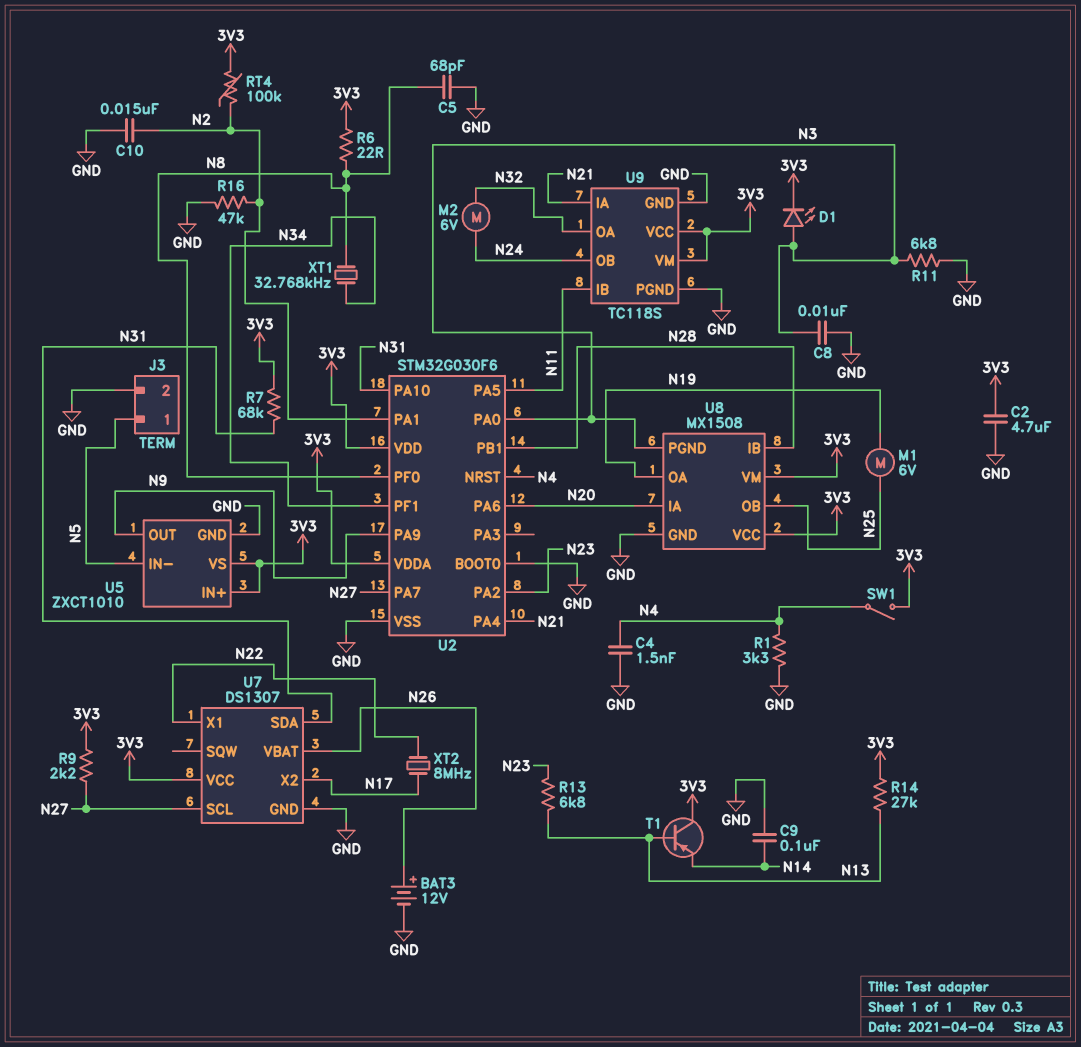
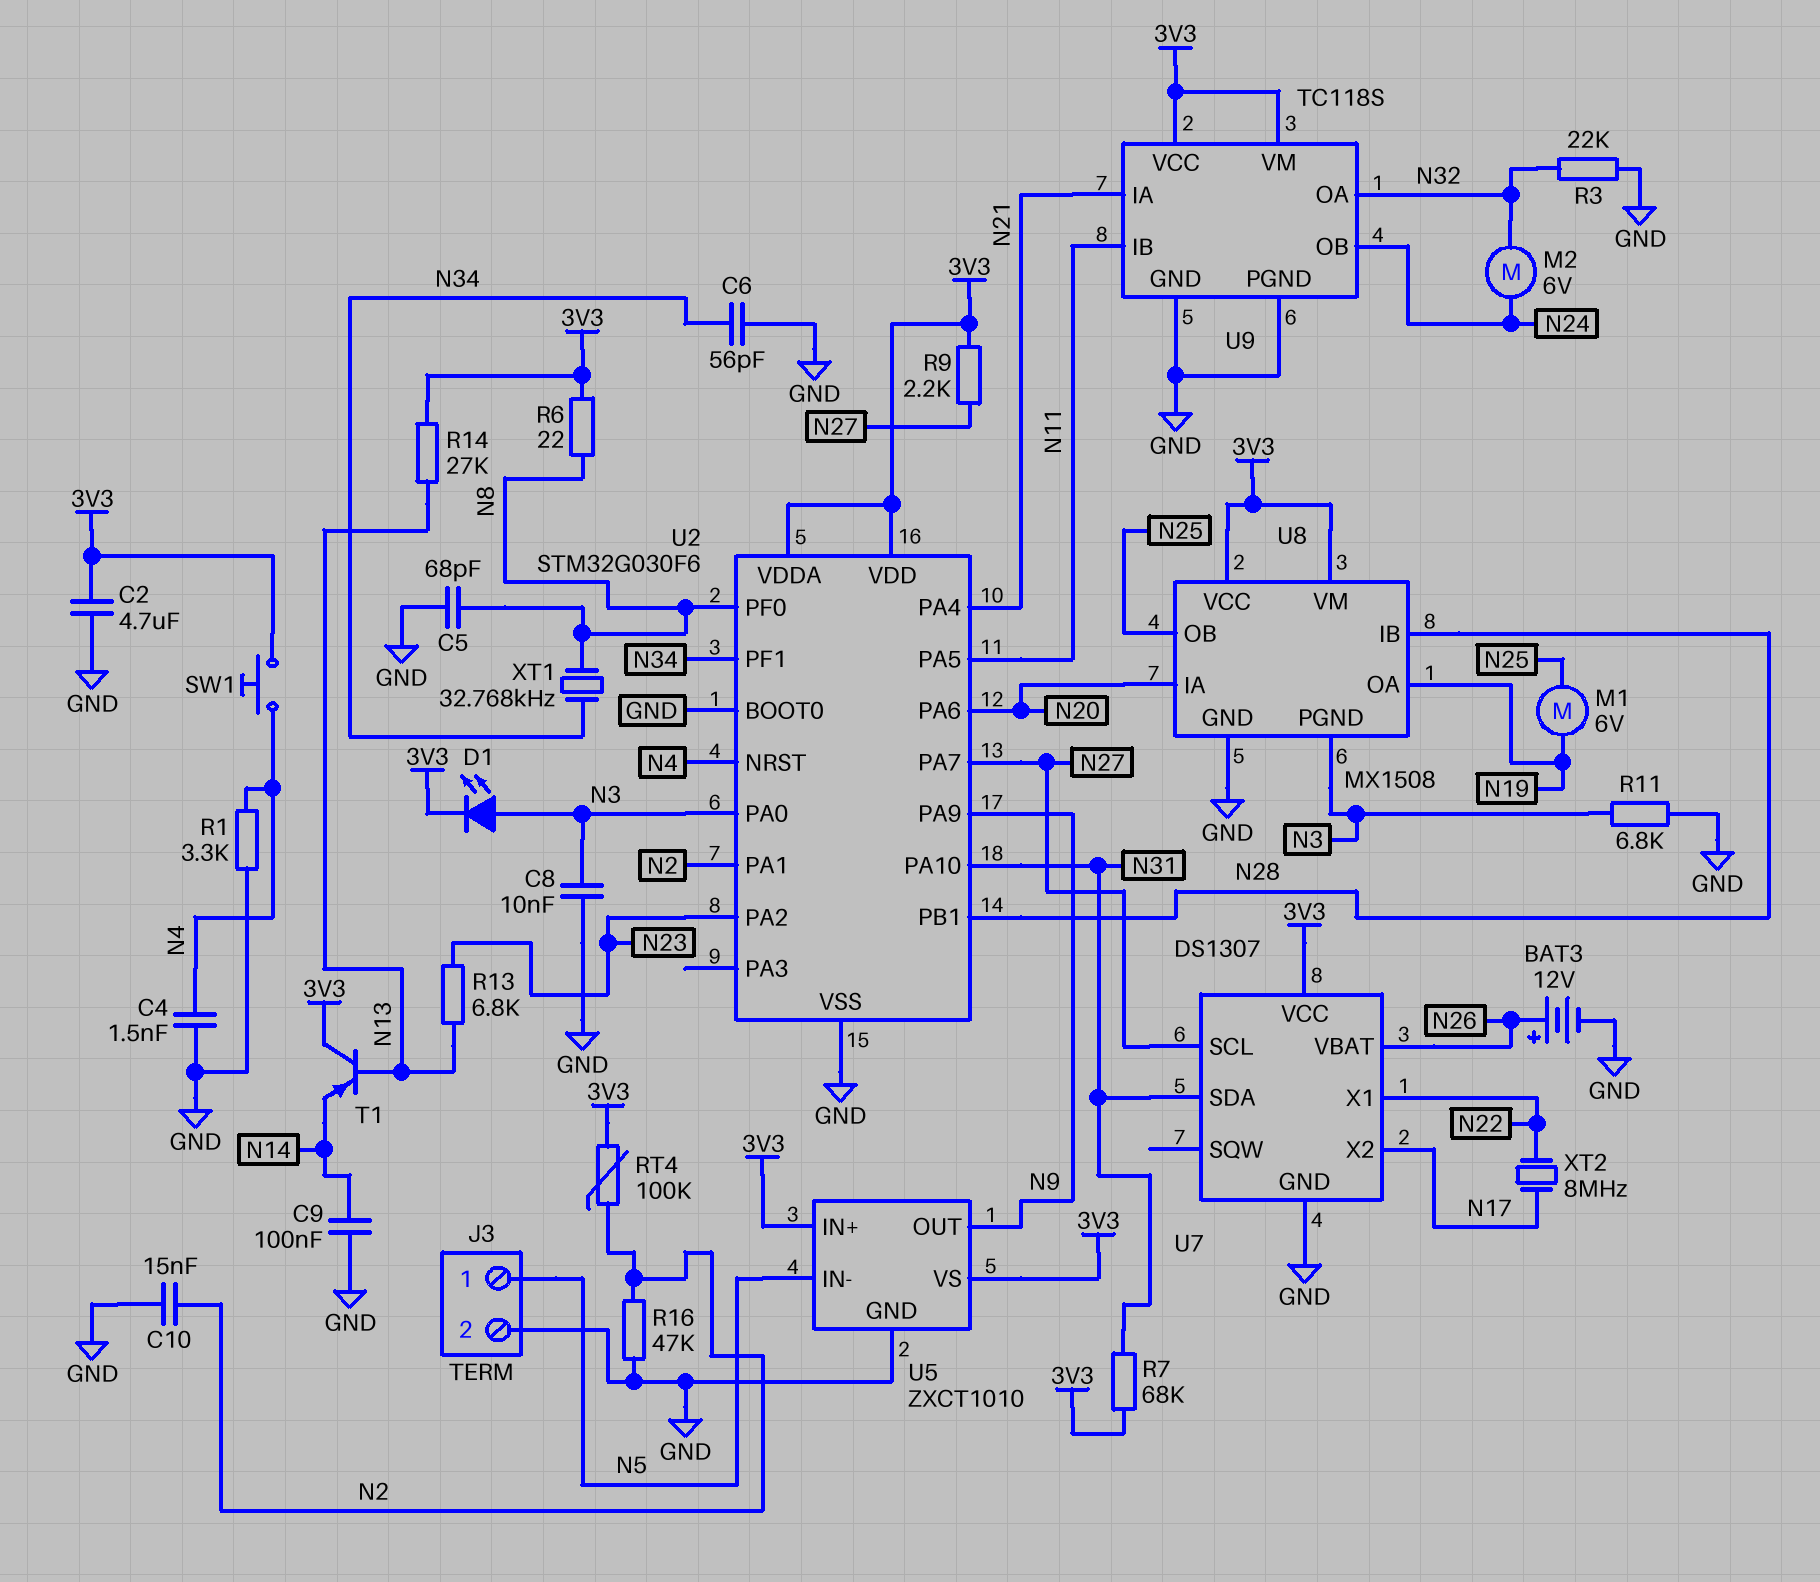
C6: none -> 56pF (GND, N34)
R3: none -> 22k (GND, N32)
SW1: switch (3V3, N4) -> button (3V3, N4)

